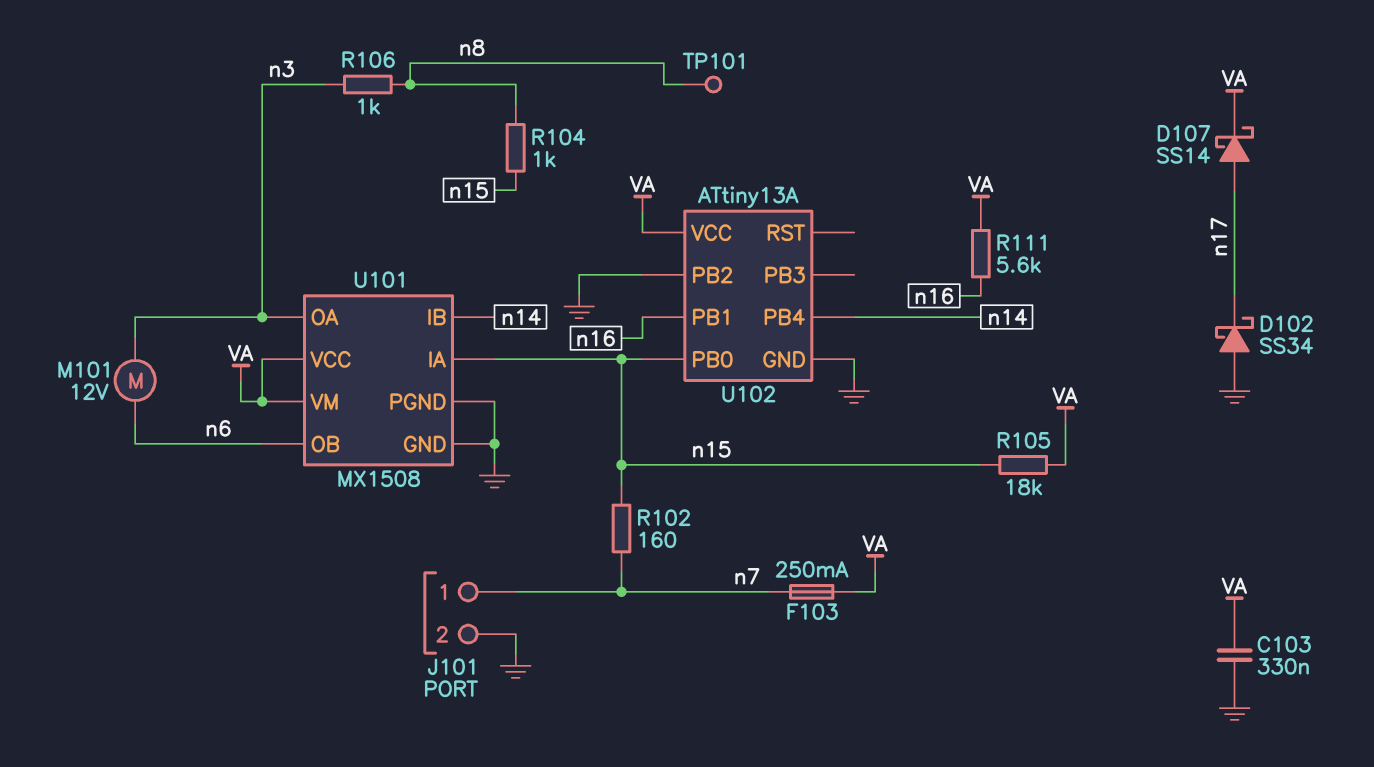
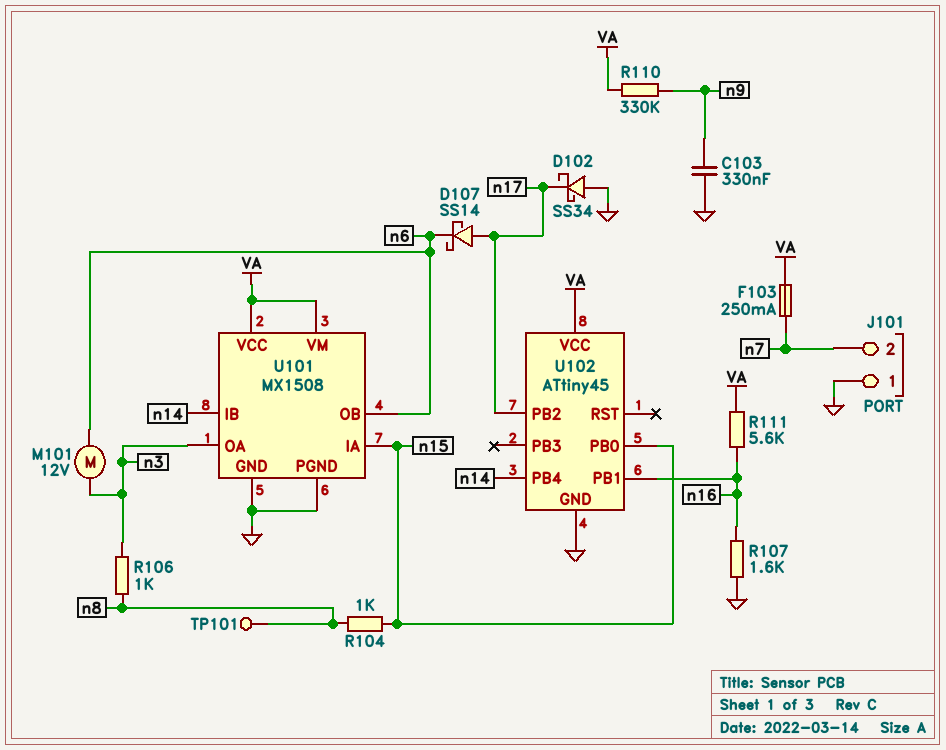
C103: 330nF (GND, VA) -> 330nF (GND, n9)
D107: schottky SS14 (A n17, K VA) -> schottky SS14 (A n17, K n6)
J101 pin 1: n7 -> GND
J101 pin 2: GND -> n7
R102: 160 (n7, n15) -> none
R105: 18k (VA, n15) -> none
R107: none -> 1.6k (GND, n16)
R110: none -> 330k (VA, n9)
U102: ATtiny13A -> ATtiny45
U102 pin PB2: GND -> n17

